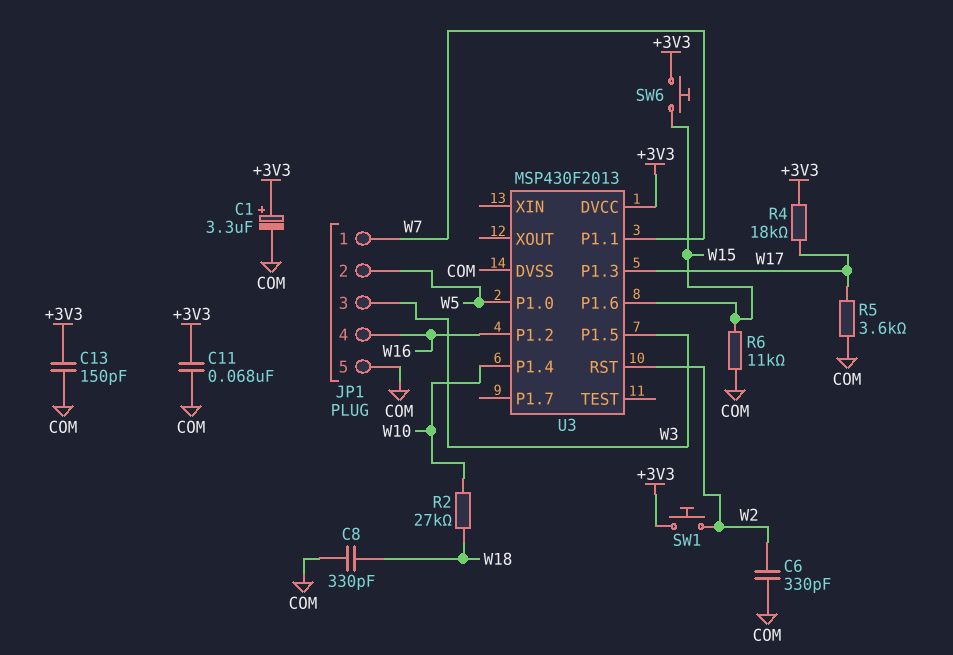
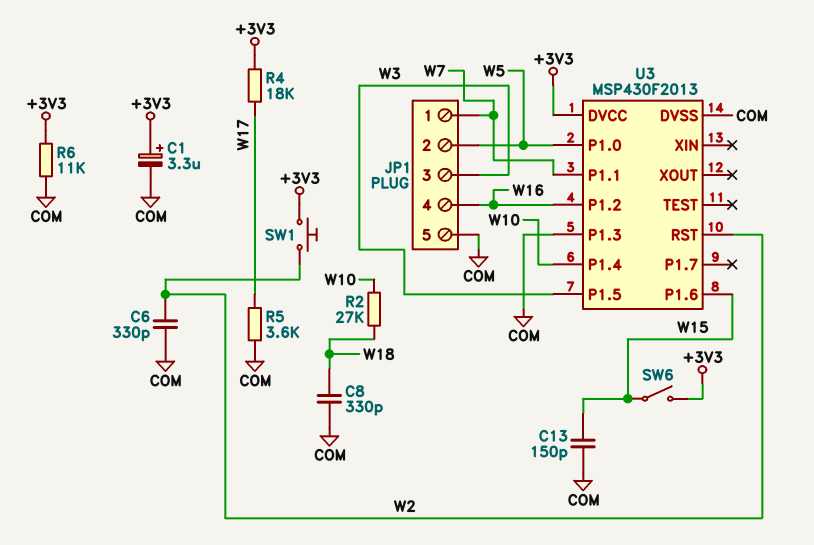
C11: 68nF (+3V3, COM) -> none
C13: 150pF (+3V3, COM) -> 150pF (COM, W15)
R6: 11k (COM, W15) -> 11k (+3V3, COM)
SW6: button (+3V3, W15) -> switch (+3V3, W15)
U3 pin P1.3: W17 -> COM

